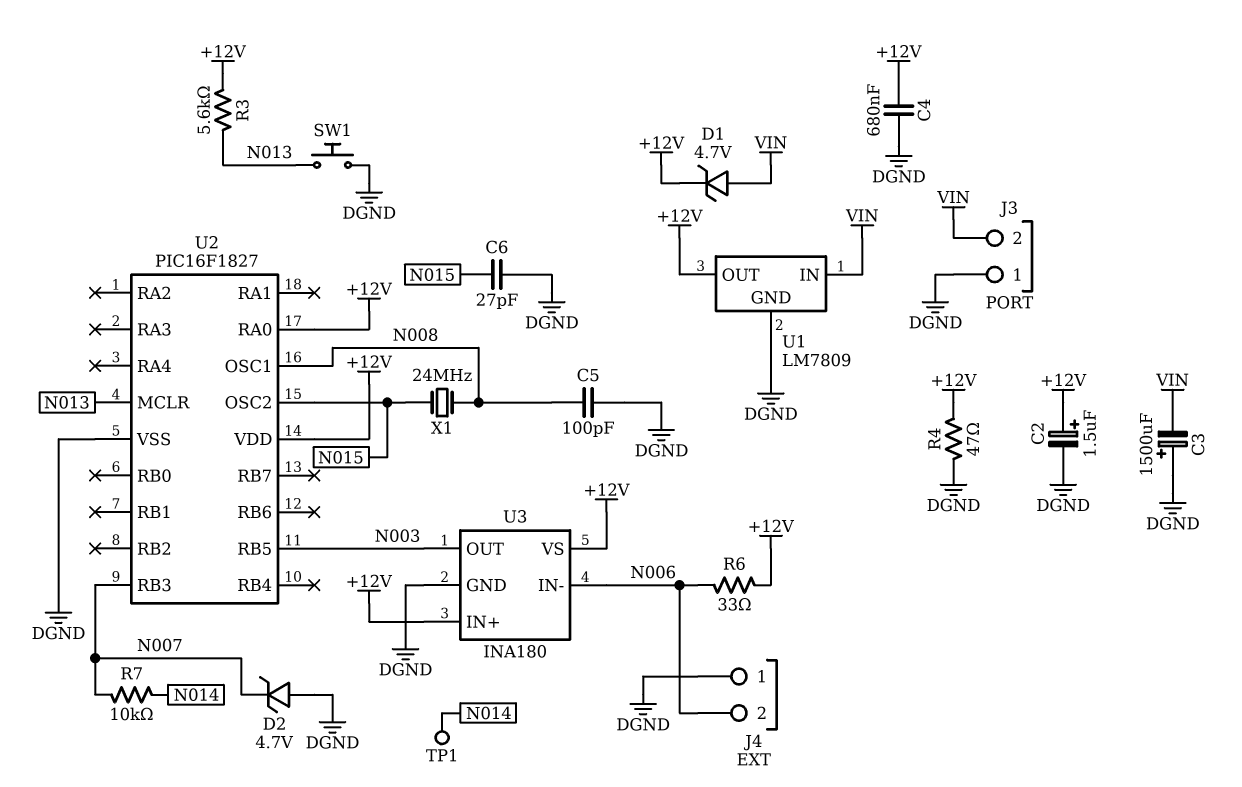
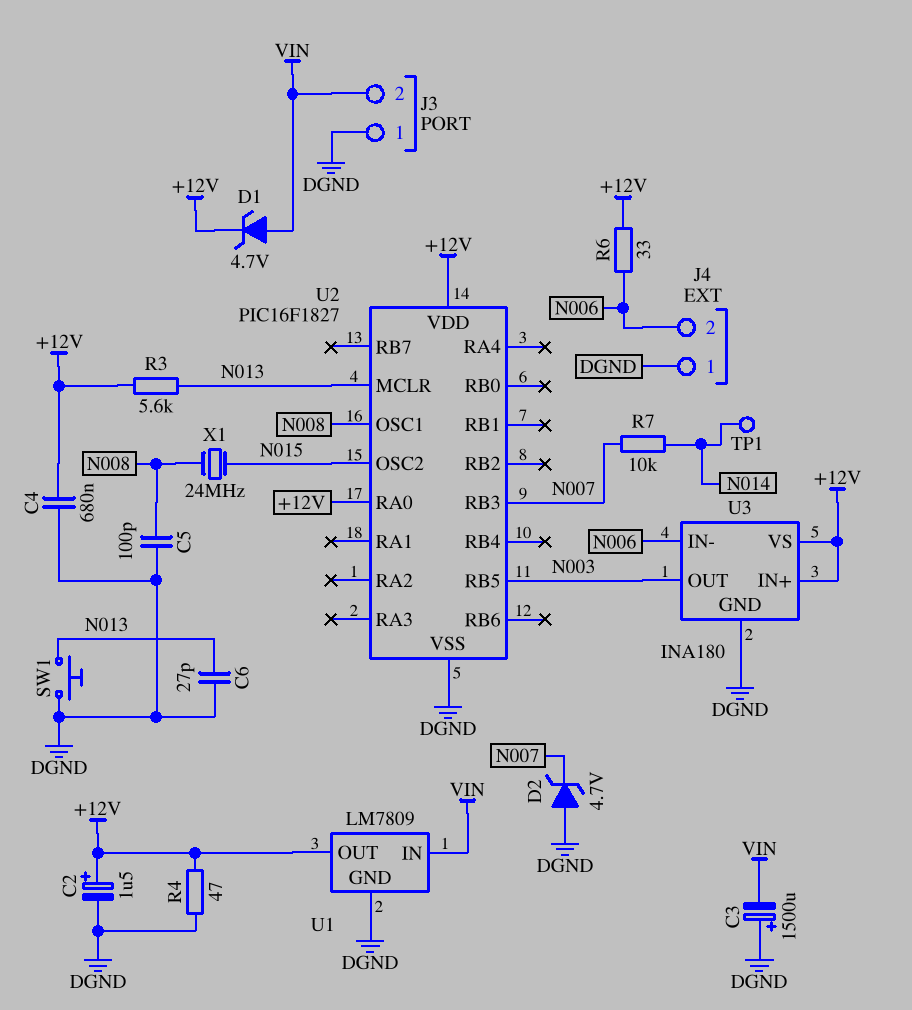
C6: 27pF (DGND, N015) -> 27pF (DGND, N013)

